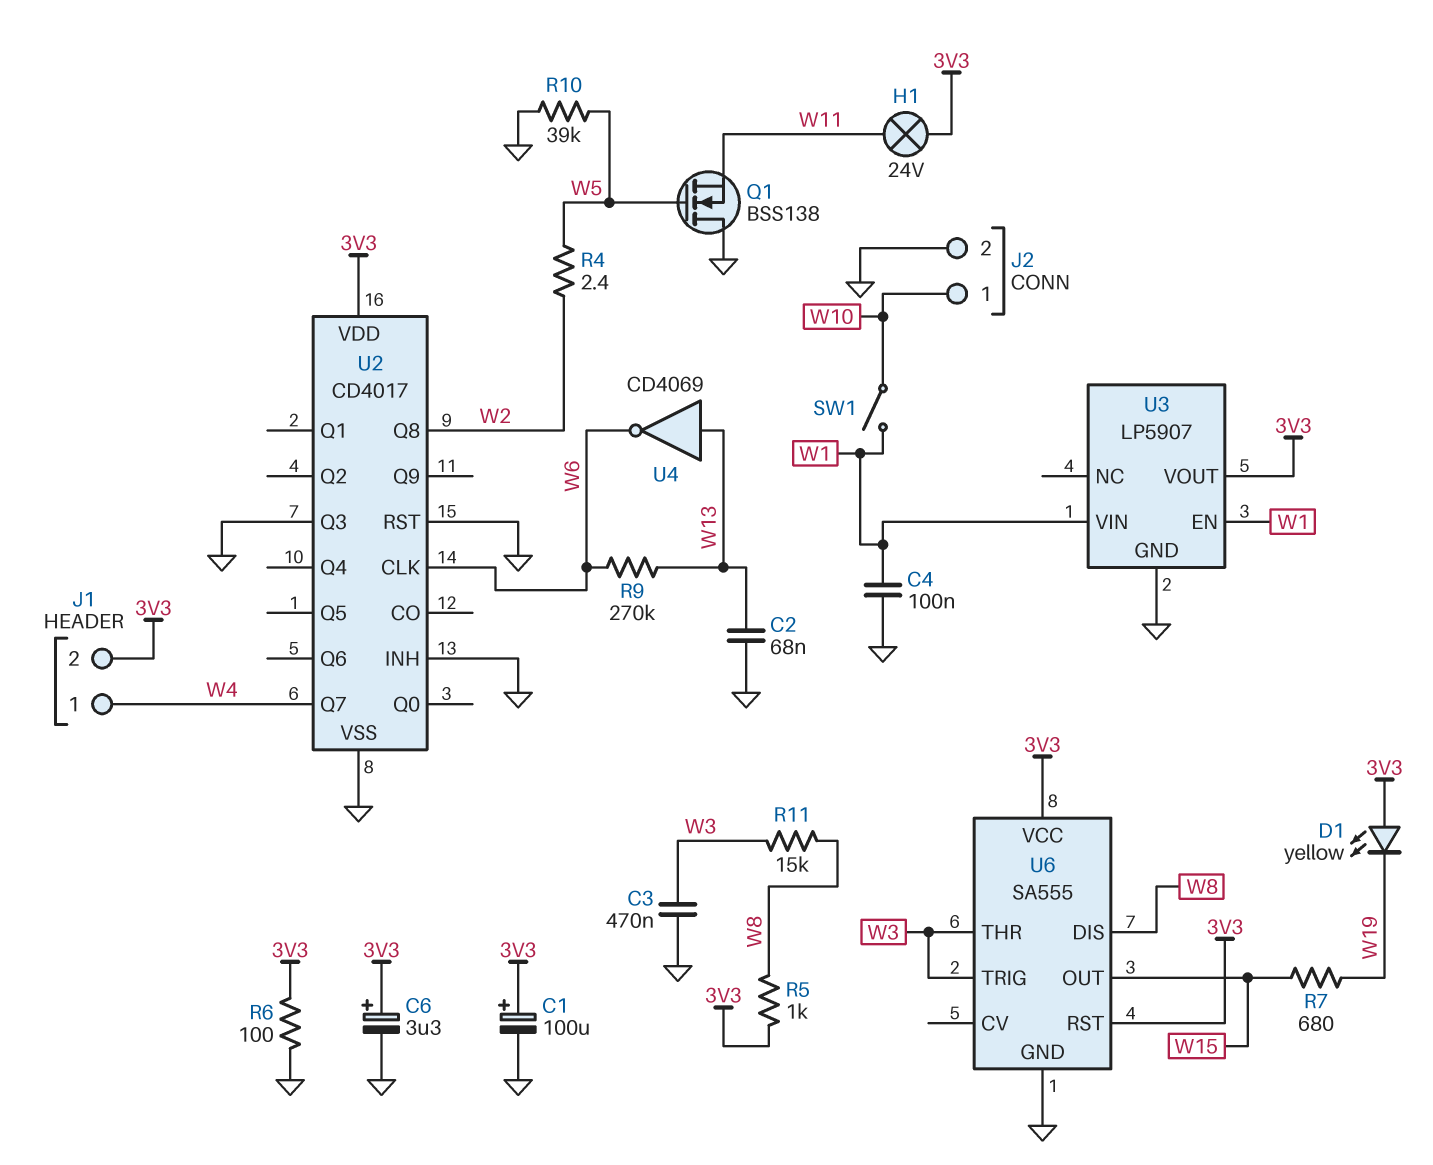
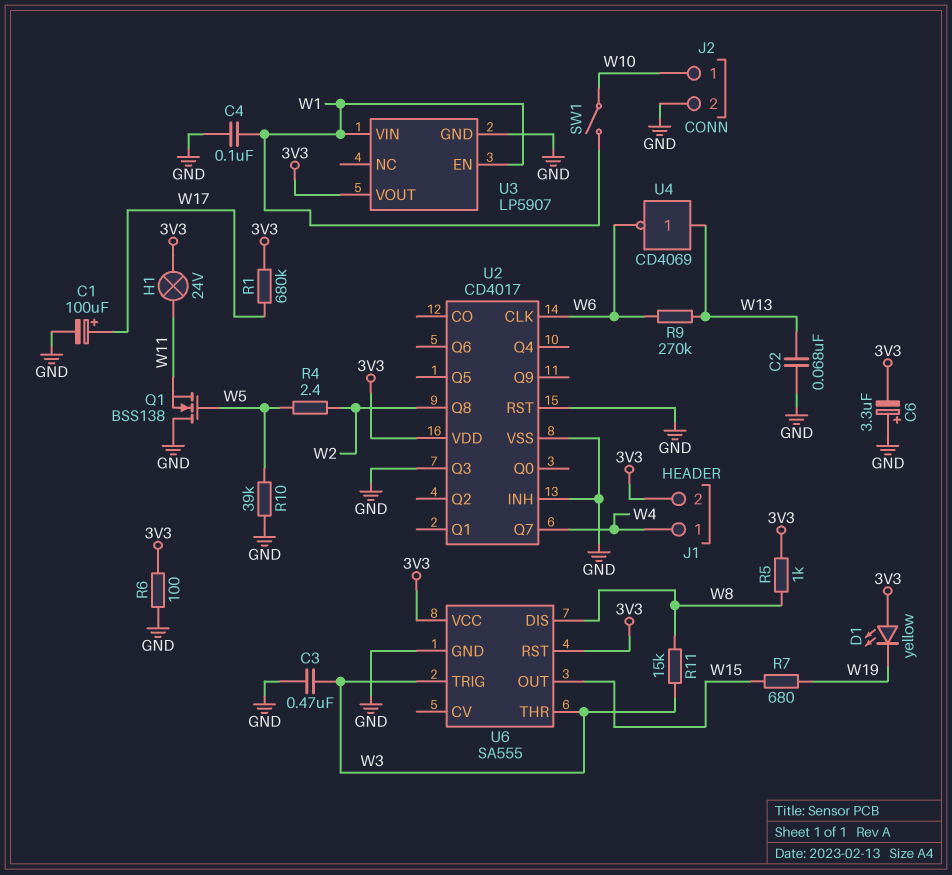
C1: 100uF (plus 3V3, minus GND) -> 100uF (plus W17, minus GND)
C6: 3.3uF (plus 3V3, minus GND) -> 3.3uF (plus GND, minus 3V3)
R1: none -> 680k (3V3, W17)

